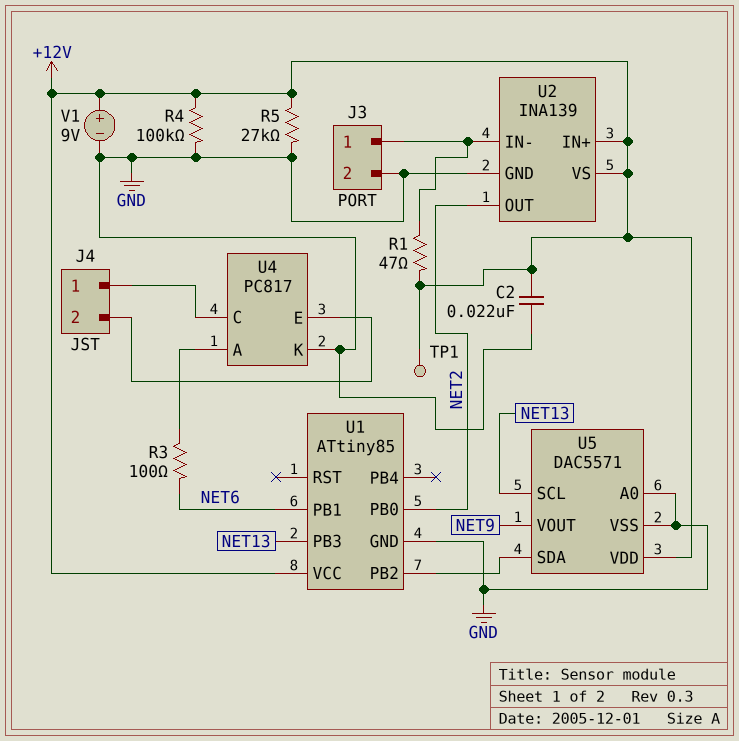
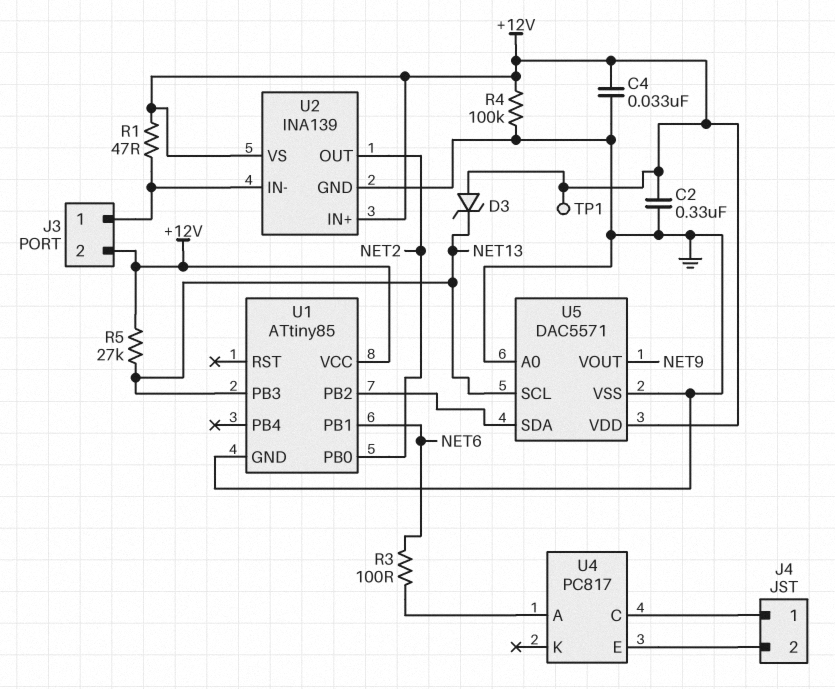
C2: 22nF (+12V, GND) -> 330nF (+12V, GND)
C4: none -> 33nF (+12V, GND)
D3: none -> zener (A +12V, K NET13)
J3 pin 2: GND -> +12V
R5: 27k (+12V, GND) -> 27k (+12V, NET13)
U4 pin K: GND -> none
V1: 9V (plus +12V, minus GND) -> none

